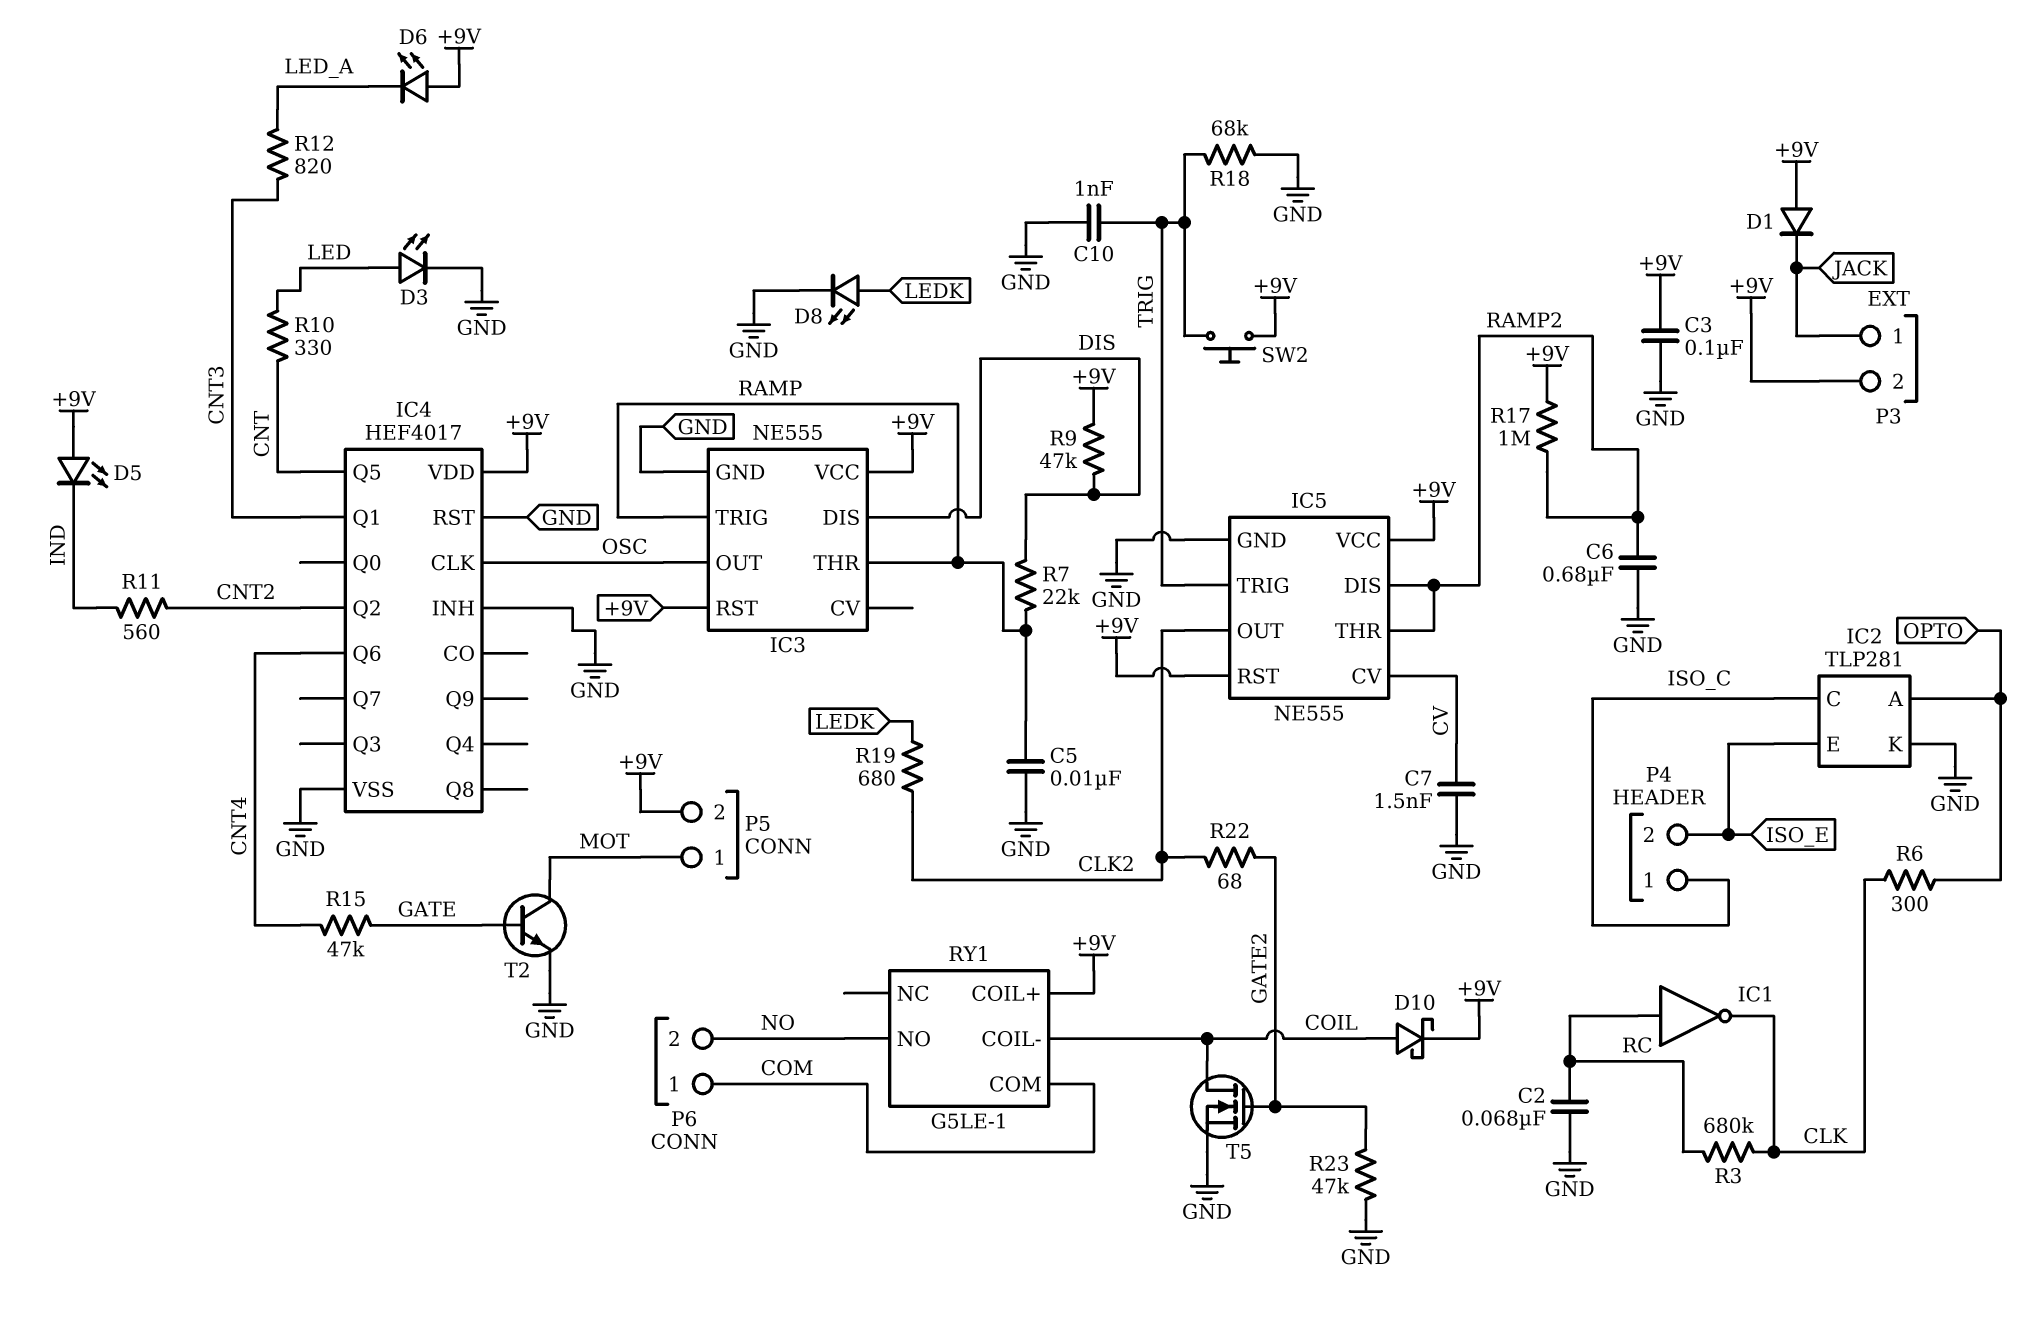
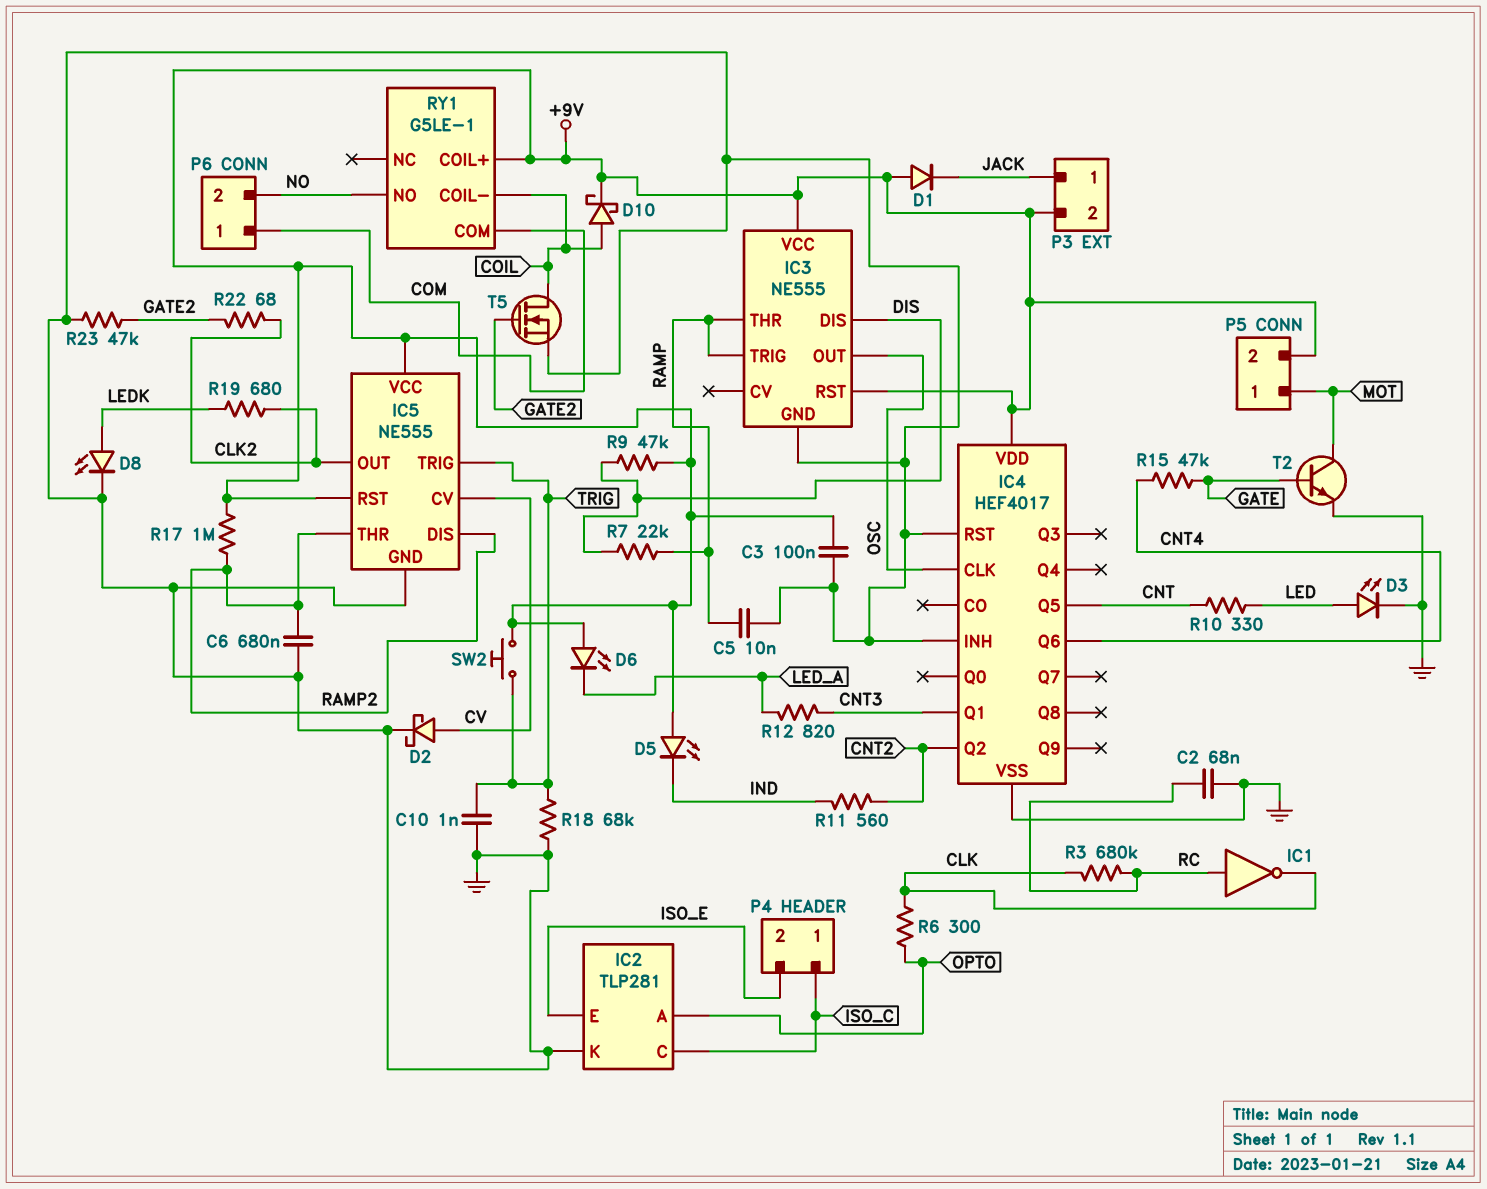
C7: 1.5nF (CV, GND) -> none
D2: none -> schottky (A CV, K GND)

